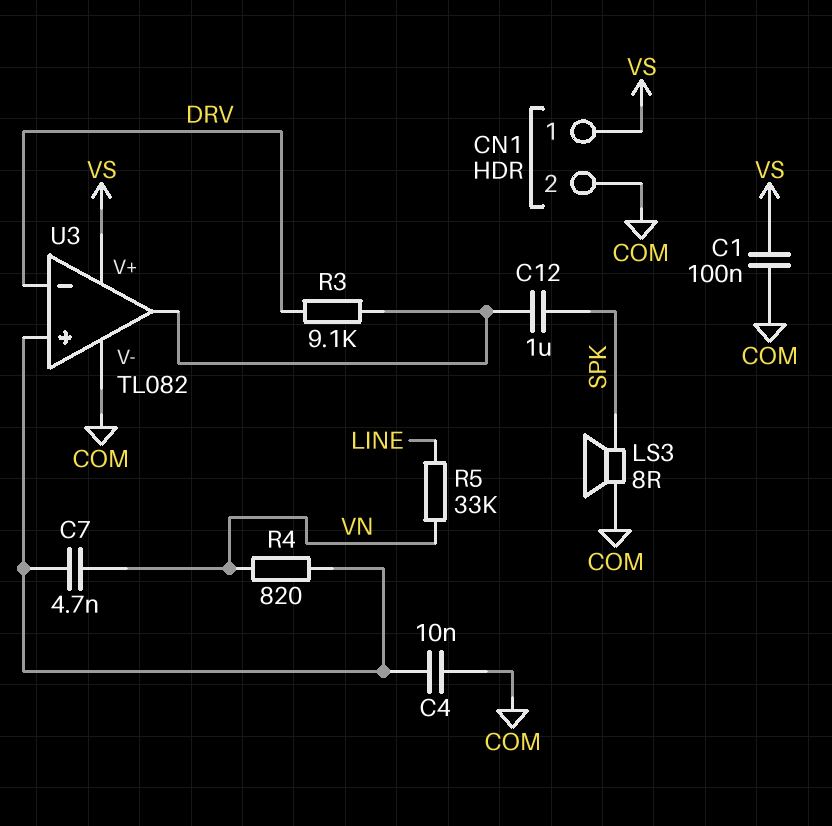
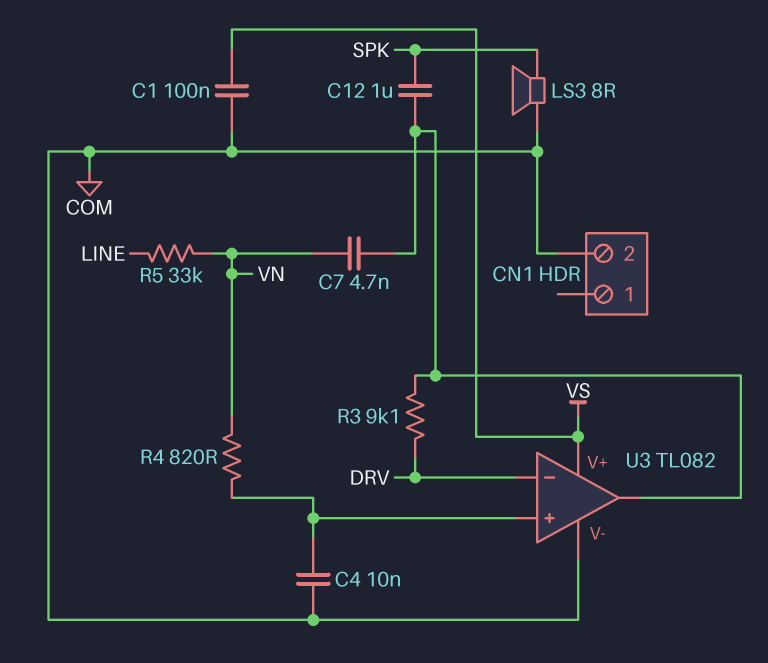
C7: 4.7nF (U3/in+, VN) -> 4.7nF (U3/out, VN)
CN1 pin 1: VS -> none

